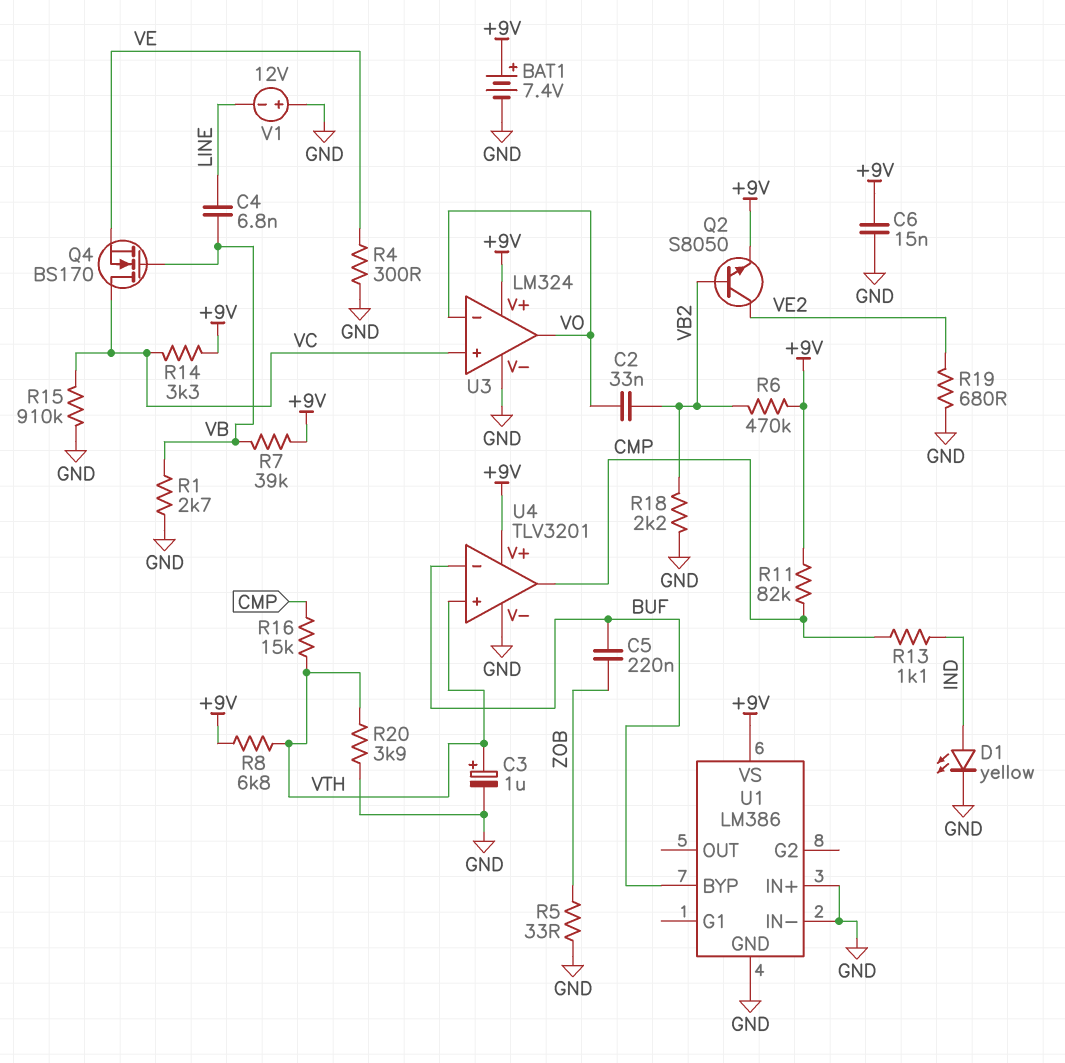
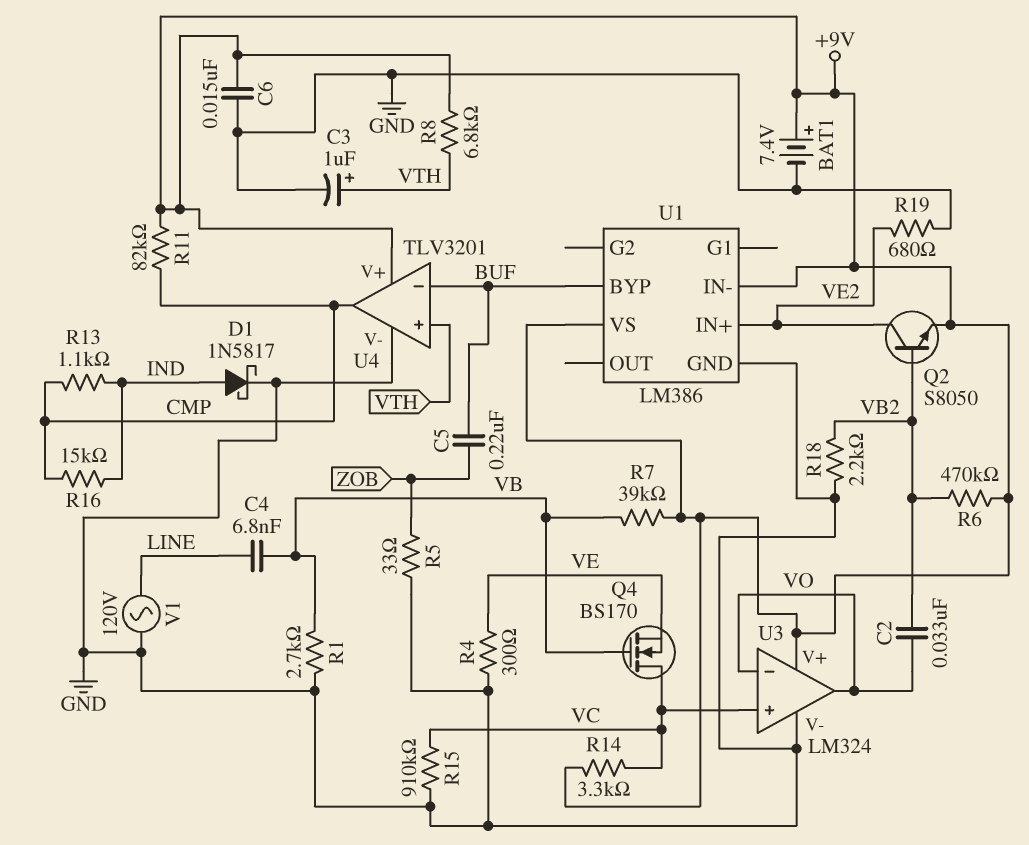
D1: LED yellow (A IND, K GND) -> schottky 1N5817 (A IND, K GND)
R16: 15k (CMP, VTH) -> 15k (CMP, IND)
R20: 3.9k (GND, VTH) -> none
U1 pin IN+: GND -> VE2
U1 pin IN-: GND -> +9V
V1: 12V (plus GND, minus LINE) -> AC 120V (GND, LINE)

